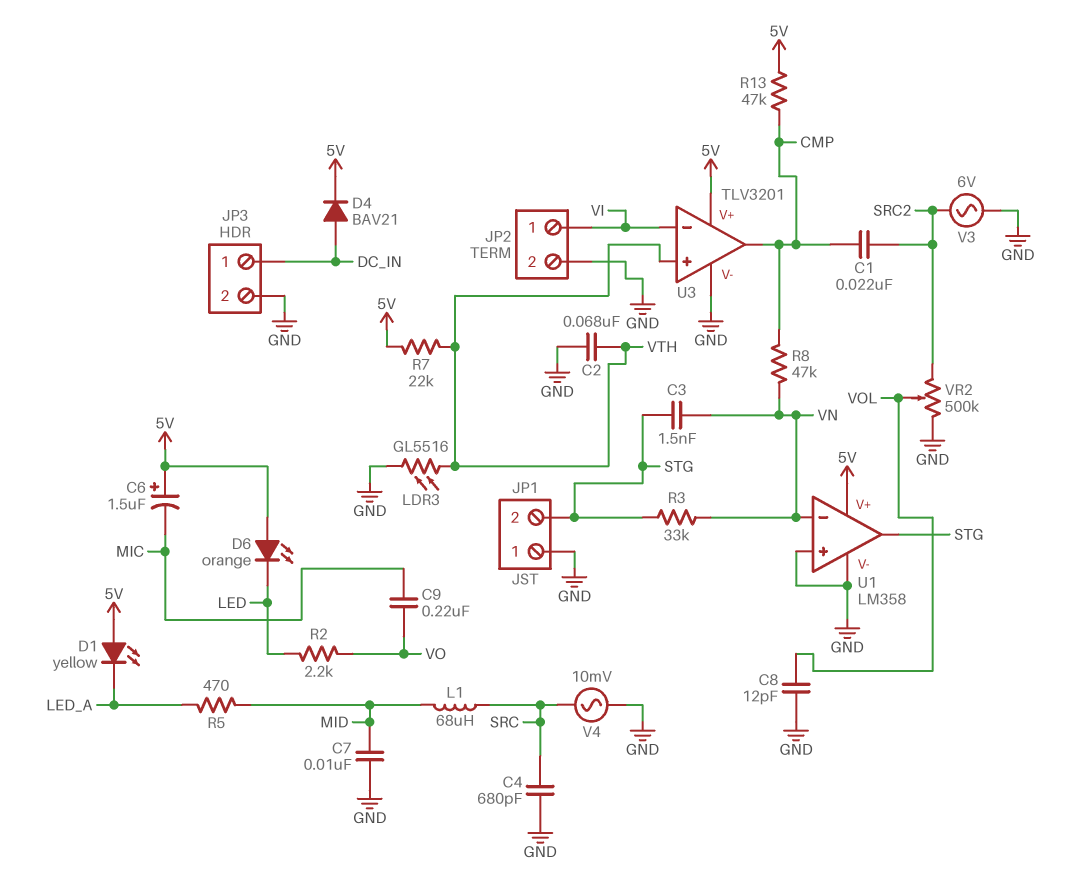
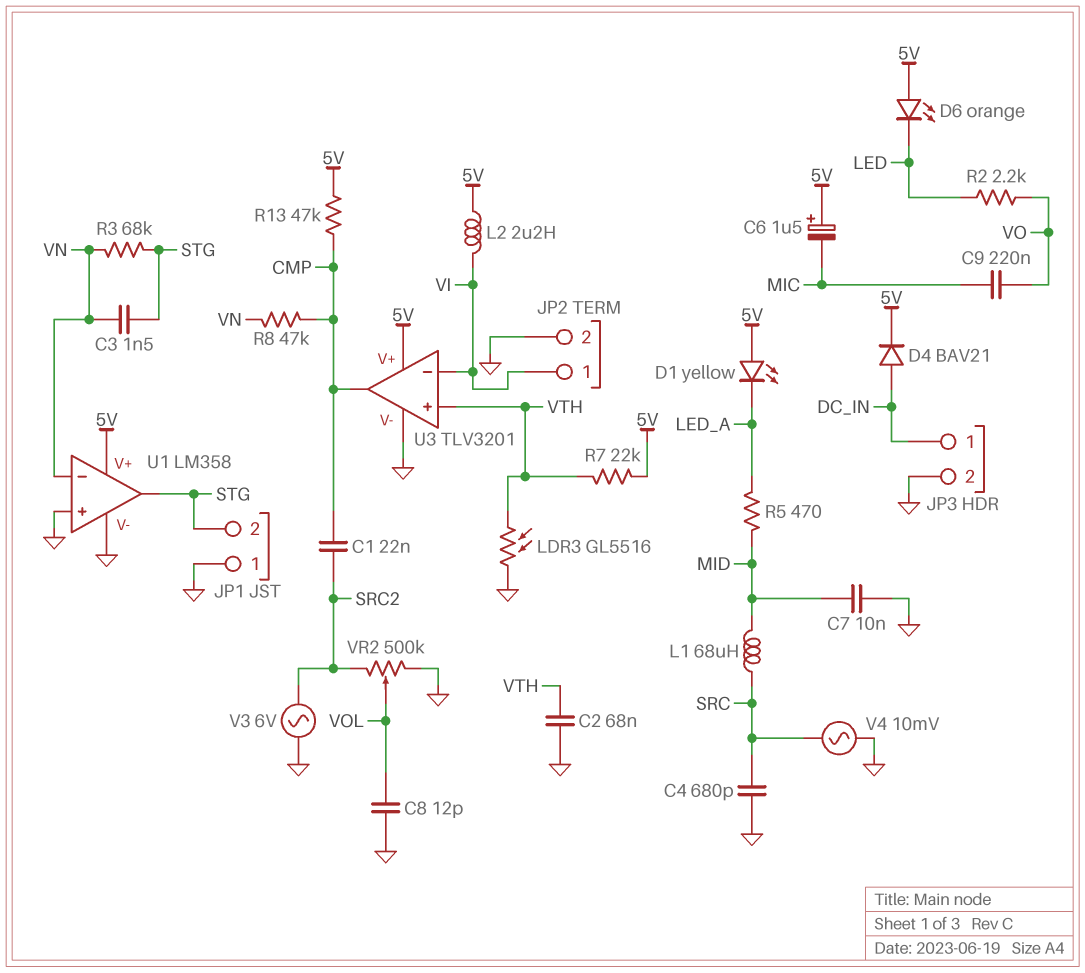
L2: none -> 2.2uH (5V, VI)
R3: 33k (STG, VN) -> 68k (STG, VN)

